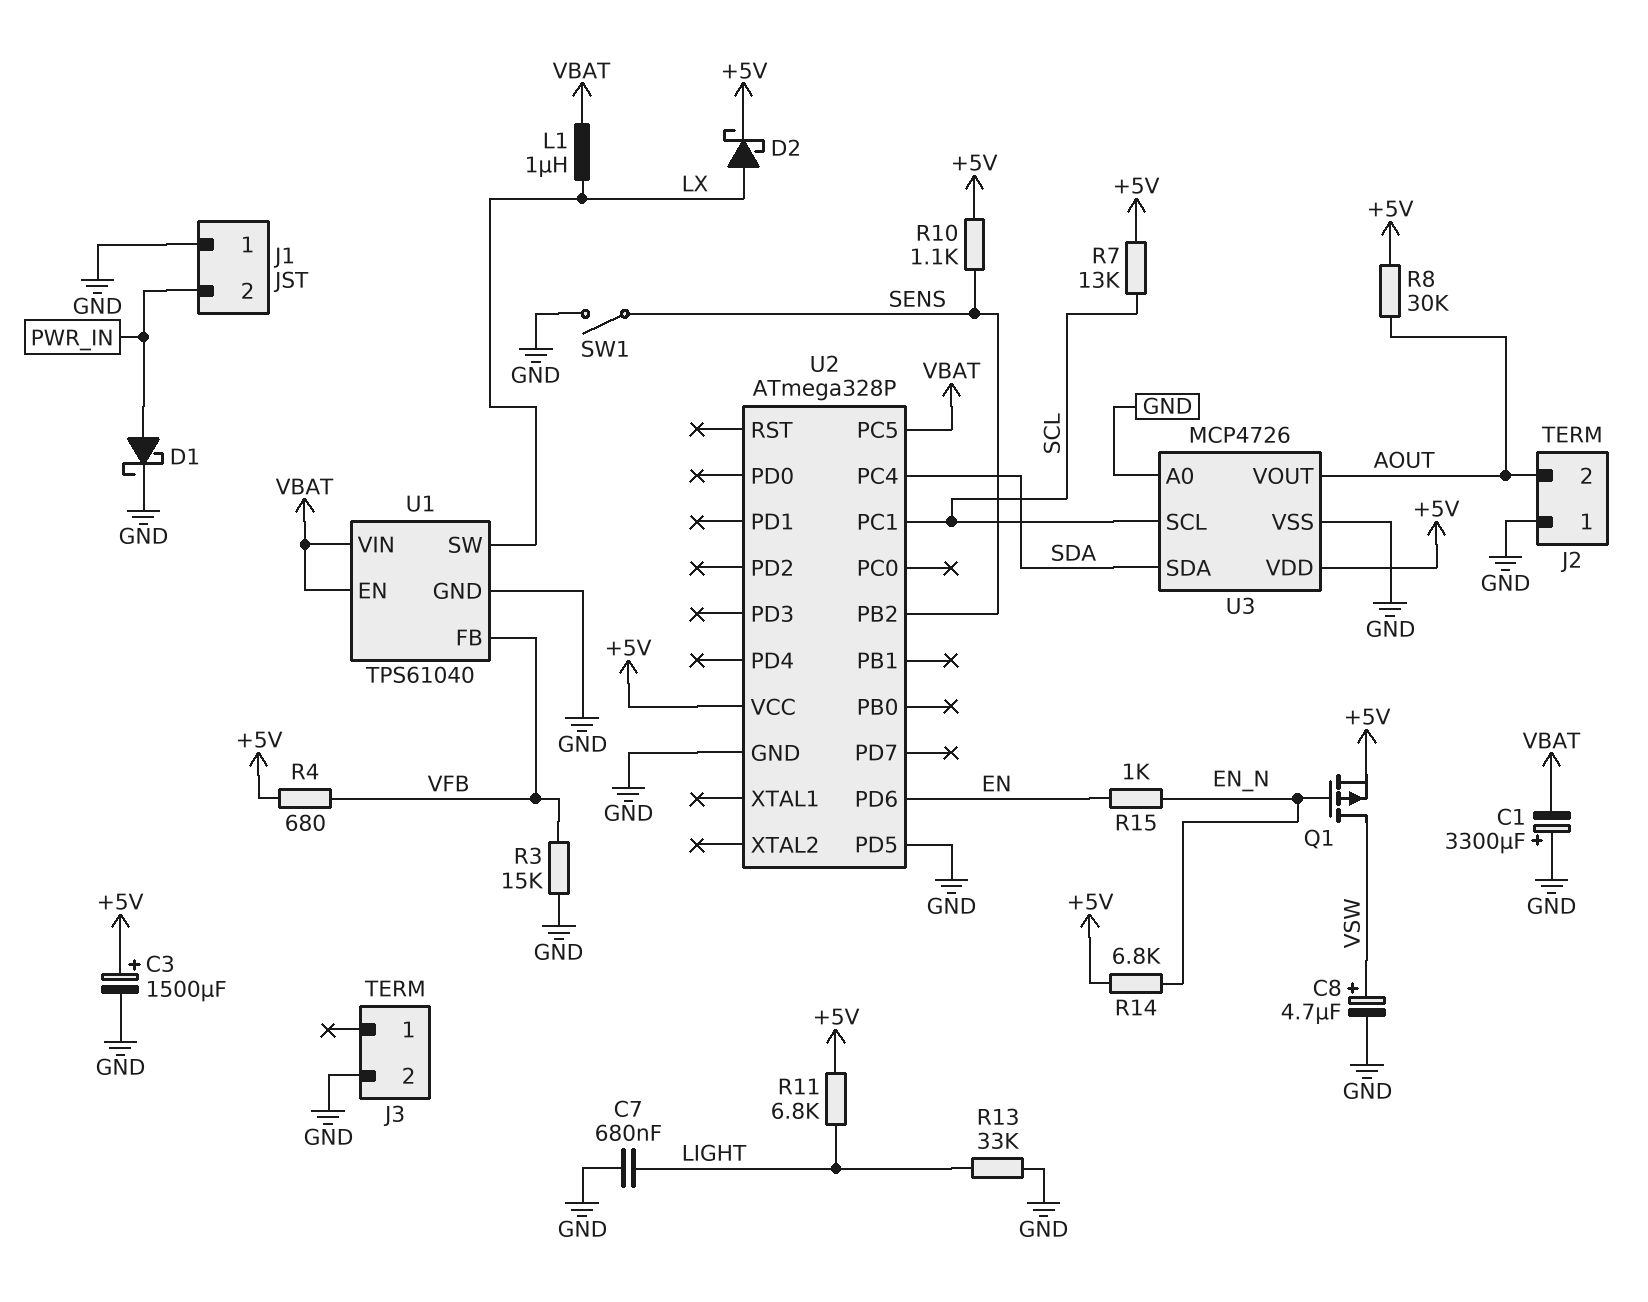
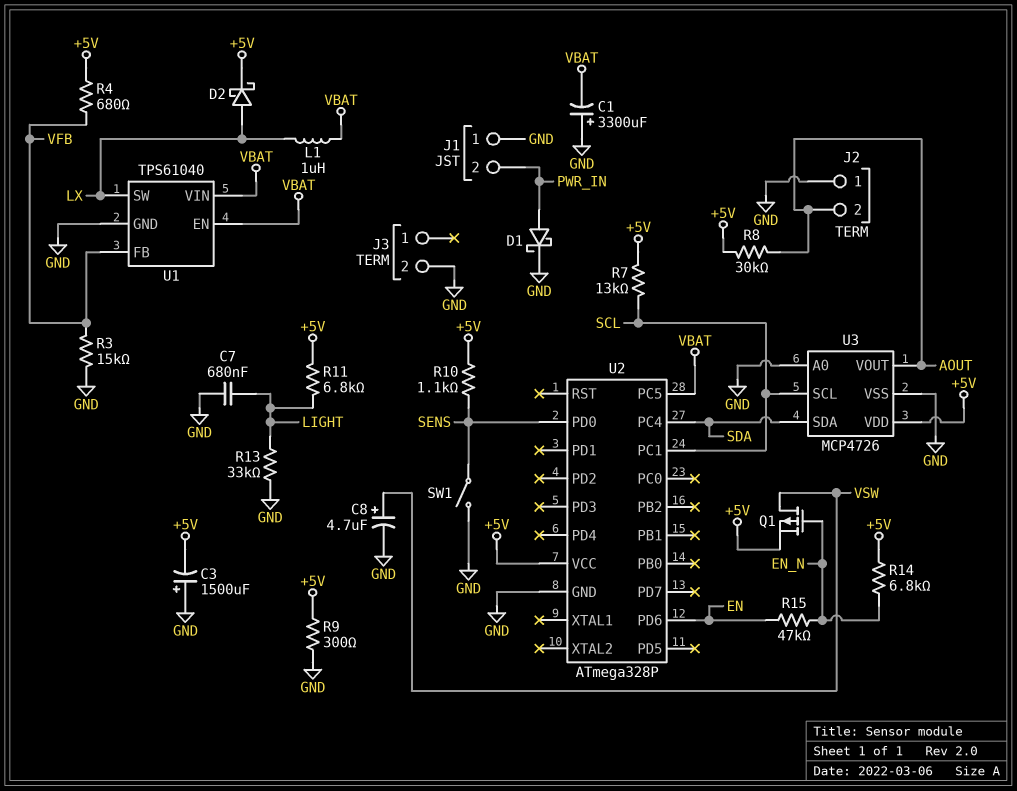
C3: 1500uF (plus +5V, minus GND) -> 1500uF (plus GND, minus +5V)
R9: none -> 300 (+5V, GND)
R15: 1k (EN, EN_N) -> 47k (EN, EN_N)
U2 pin PB2: SENS -> none
U2 pin PD0: none -> SENS
U2 pin PD5: GND -> none

